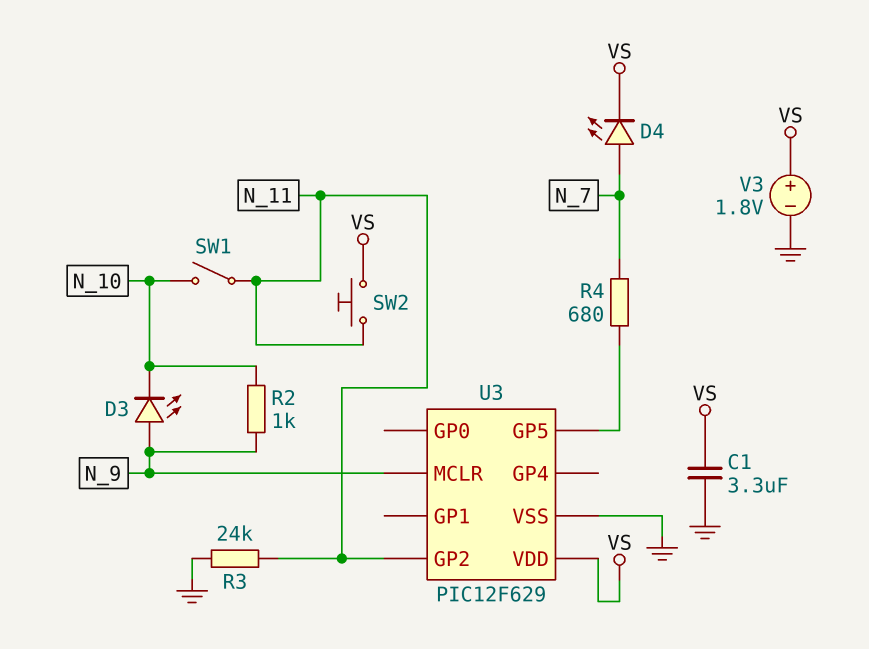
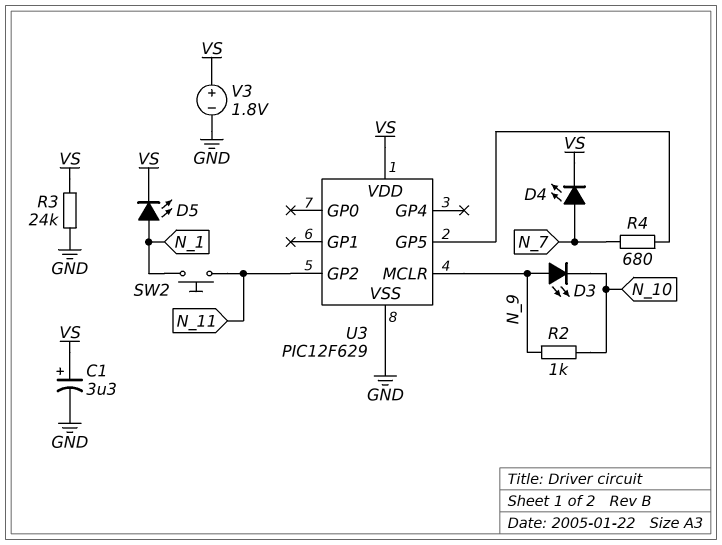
C1: 3.3uF (GND, VS) -> 3.3uF (plus VS, minus GND)
D5: none -> LED (A N_1, K VS)
R3: 24k (GND, N_11) -> 24k (GND, VS)
SW1: switch (N_10, N_11) -> none
SW2: button (N_11, VS) -> button (N_1, N_11)

